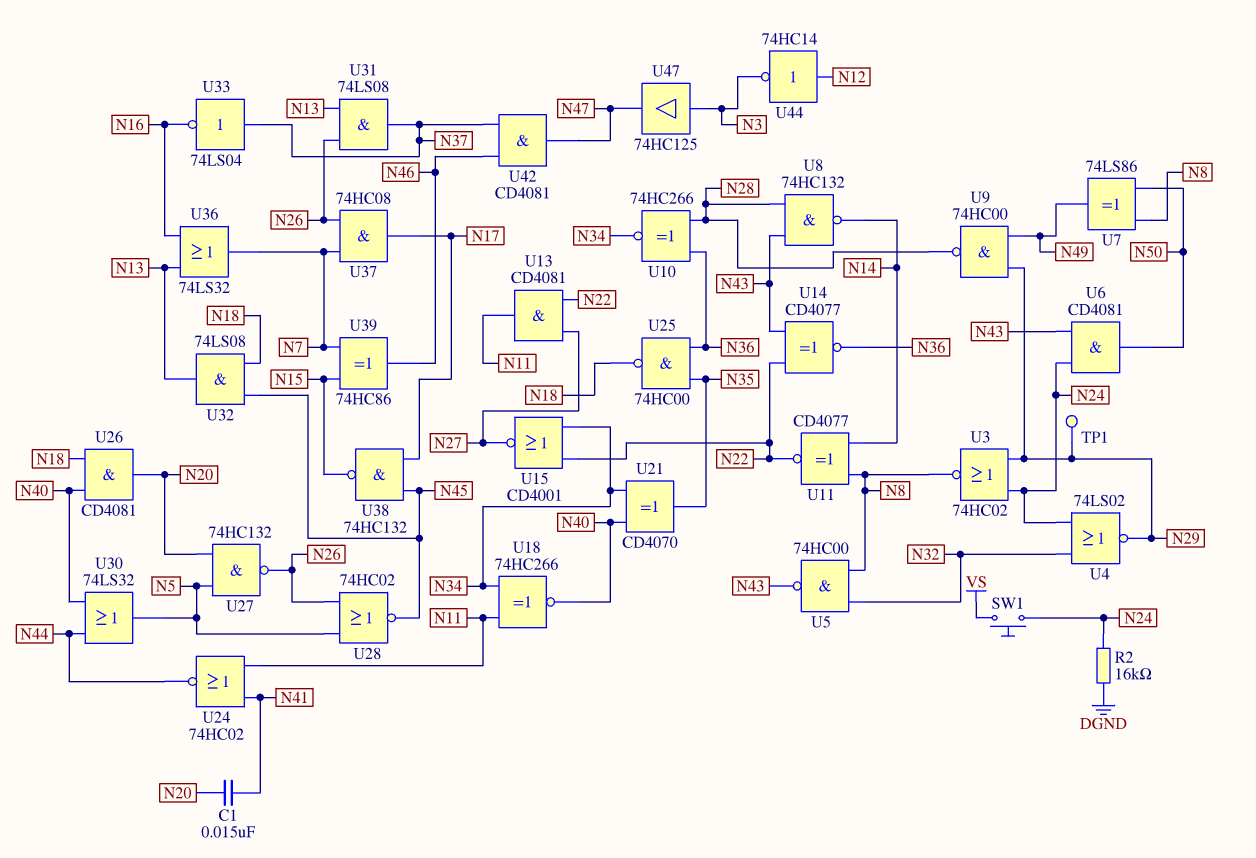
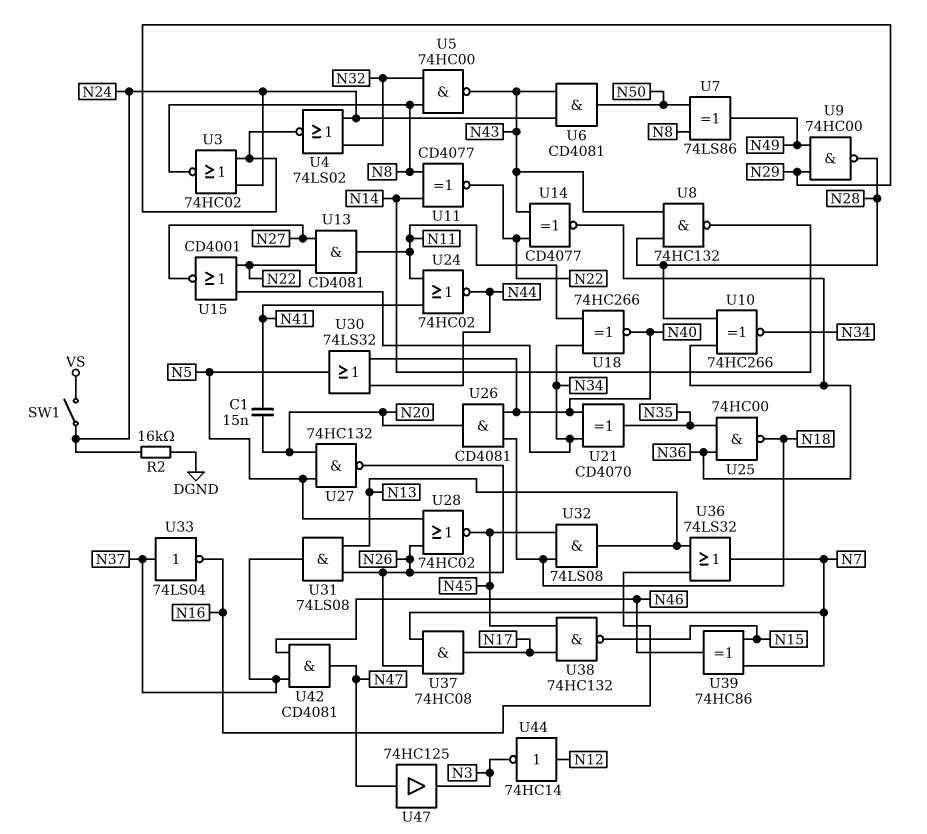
SW1: button (N24, VS) -> switch (N24, VS)
TP1: test point (N29) -> none
U47: buffer 74HC125 (in N3, out N47) -> buffer 74HC125 (in N47, out N3)

